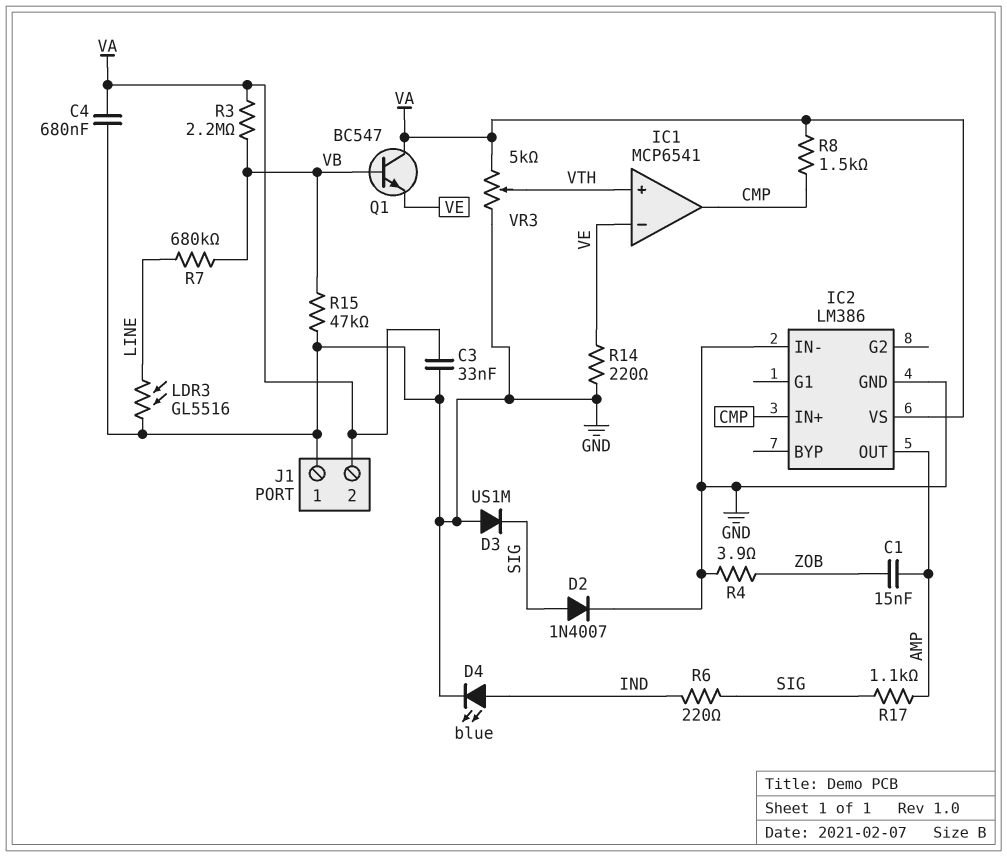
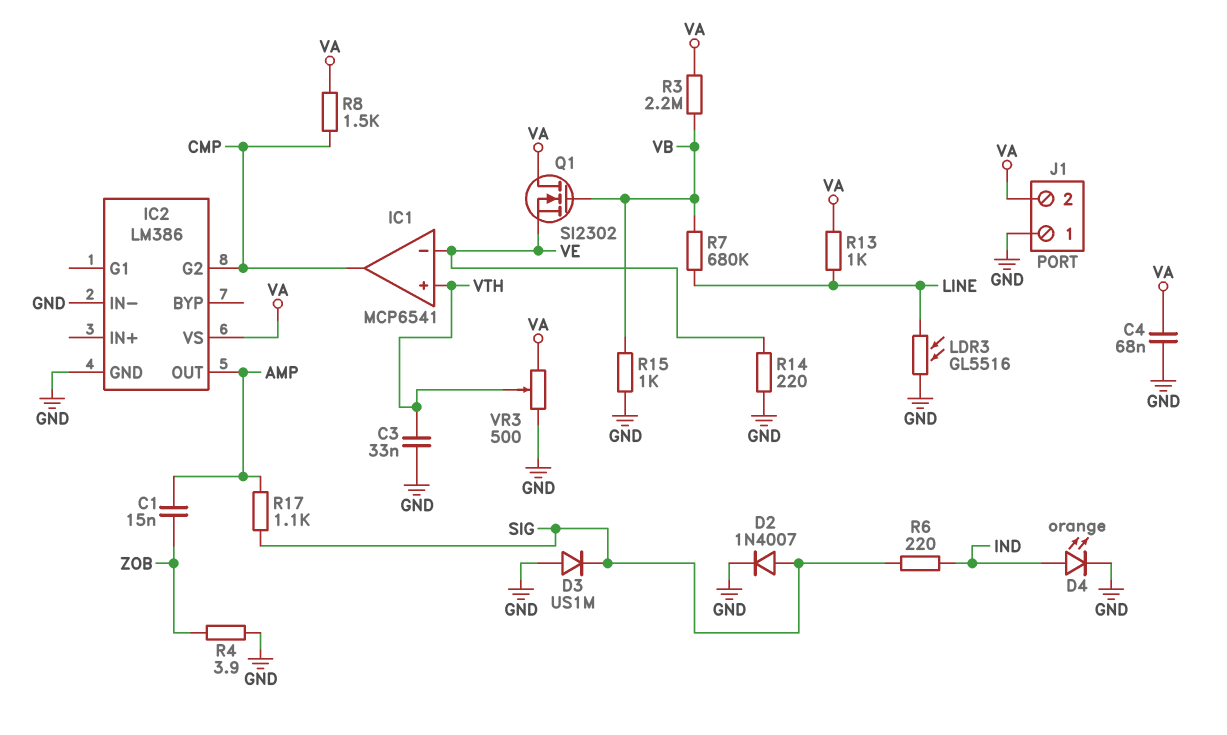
C3: 33nF (GND, VA) -> 33nF (GND, VTH)
C4: 680nF (GND, VA) -> 68nF (GND, VA)
D4: LED blue (A IND, K GND) -> LED orange (A IND, K GND)
IC2 pin G2: none -> CMP
IC2 pin IN+: CMP -> none
Q1: NPN BC547 (B VB, C VA, E VE) -> NMOS SI2302 (G VB, D VA, S VE)
R13: none -> 1k (LINE, VA)
R15: 47k (GND, VB) -> 1k (GND, VB)
VR3: 5k (GND, VA, wiper VTH) -> 500 (GND, VA, wiper VTH)

